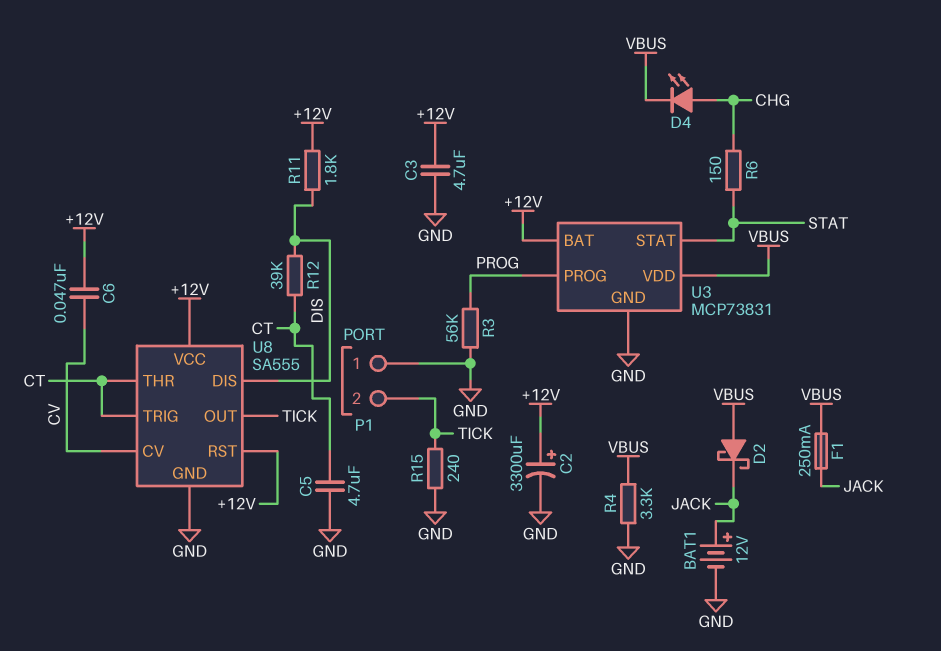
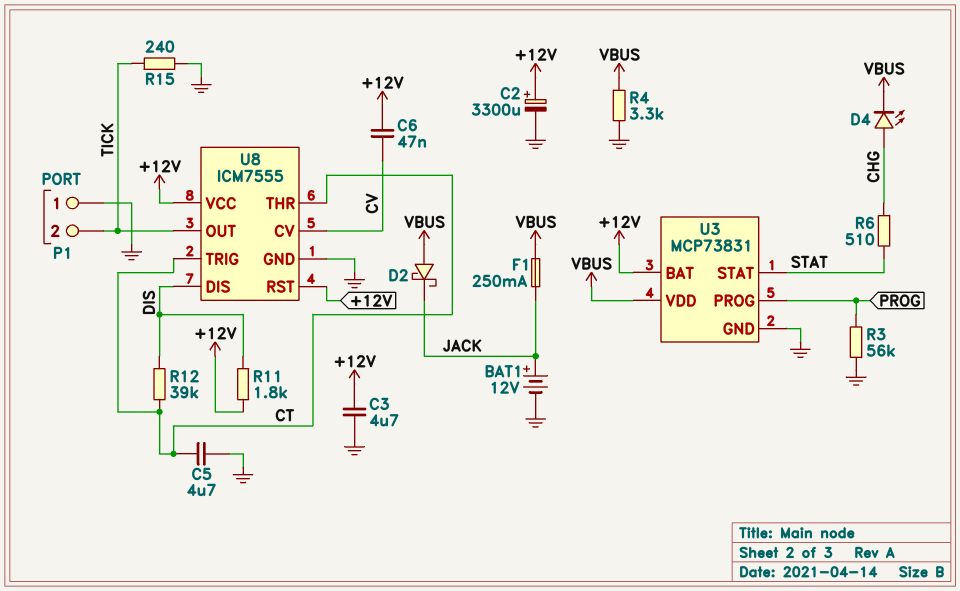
R6: 150 (CHG, STAT) -> 510 (CHG, STAT)
U8: SA555 -> ICM7555

